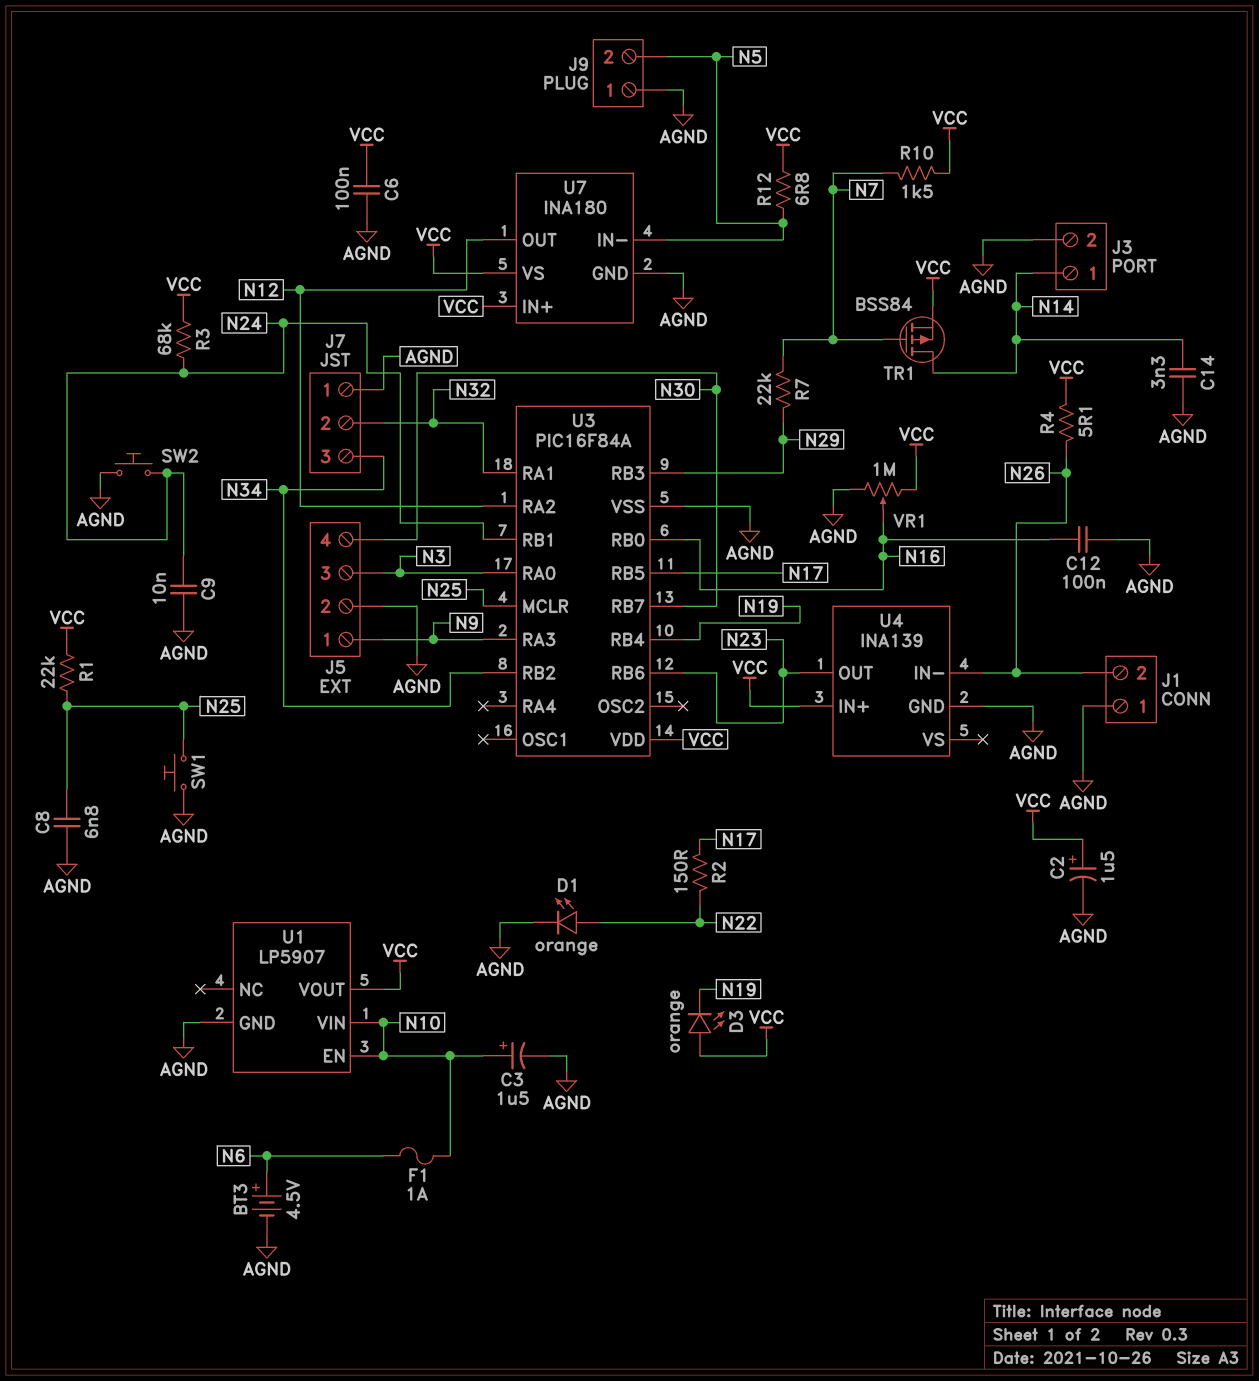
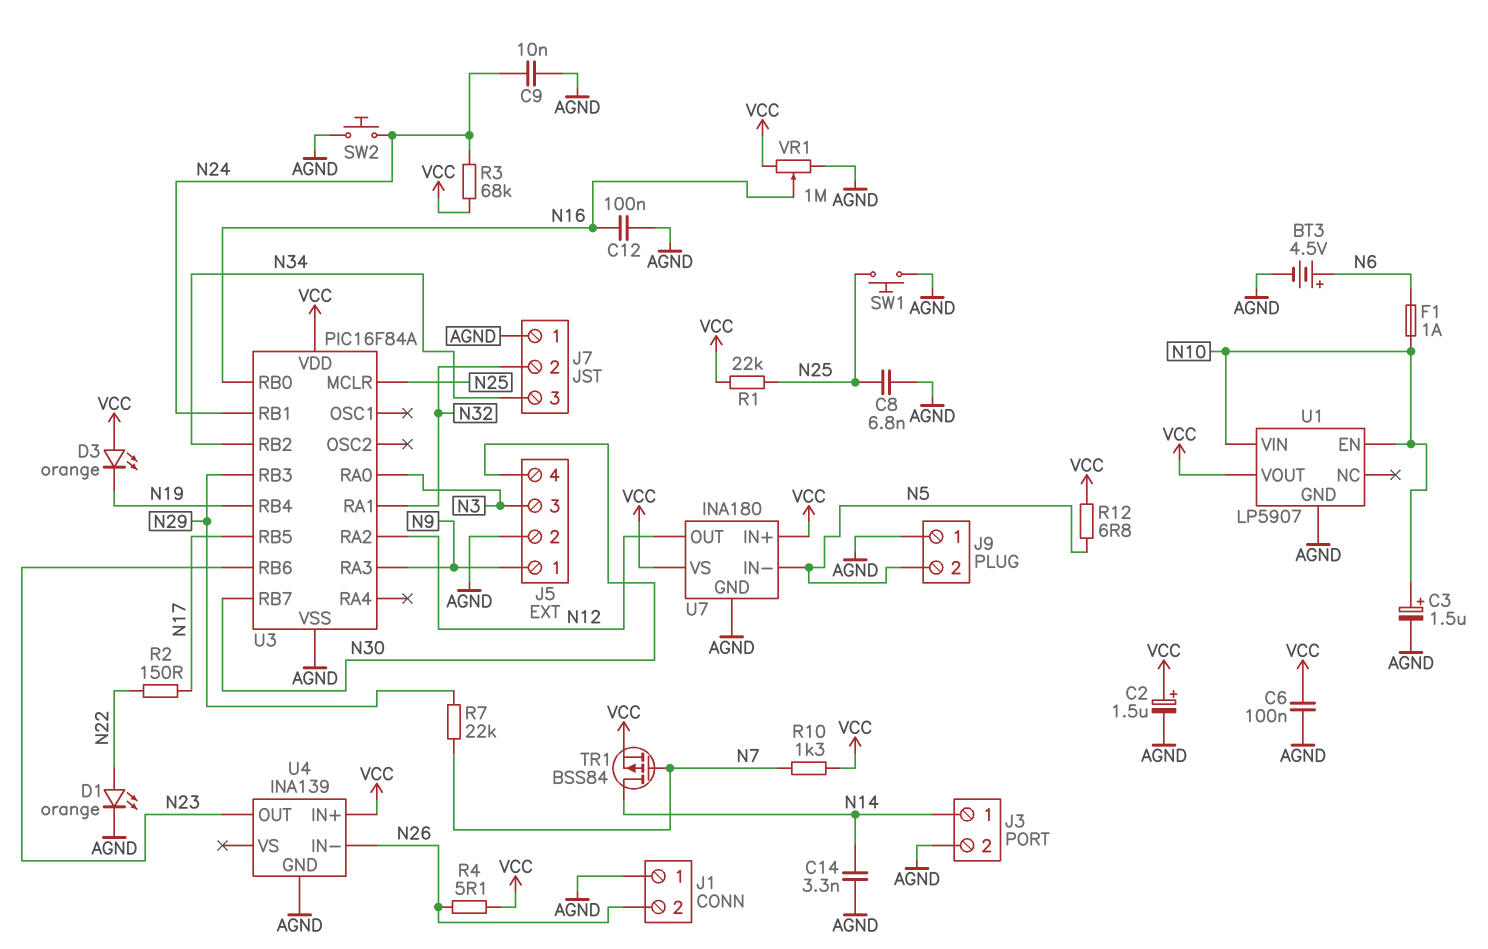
R10: 1.5k (N7, VCC) -> 1.3k (N7, VCC)

